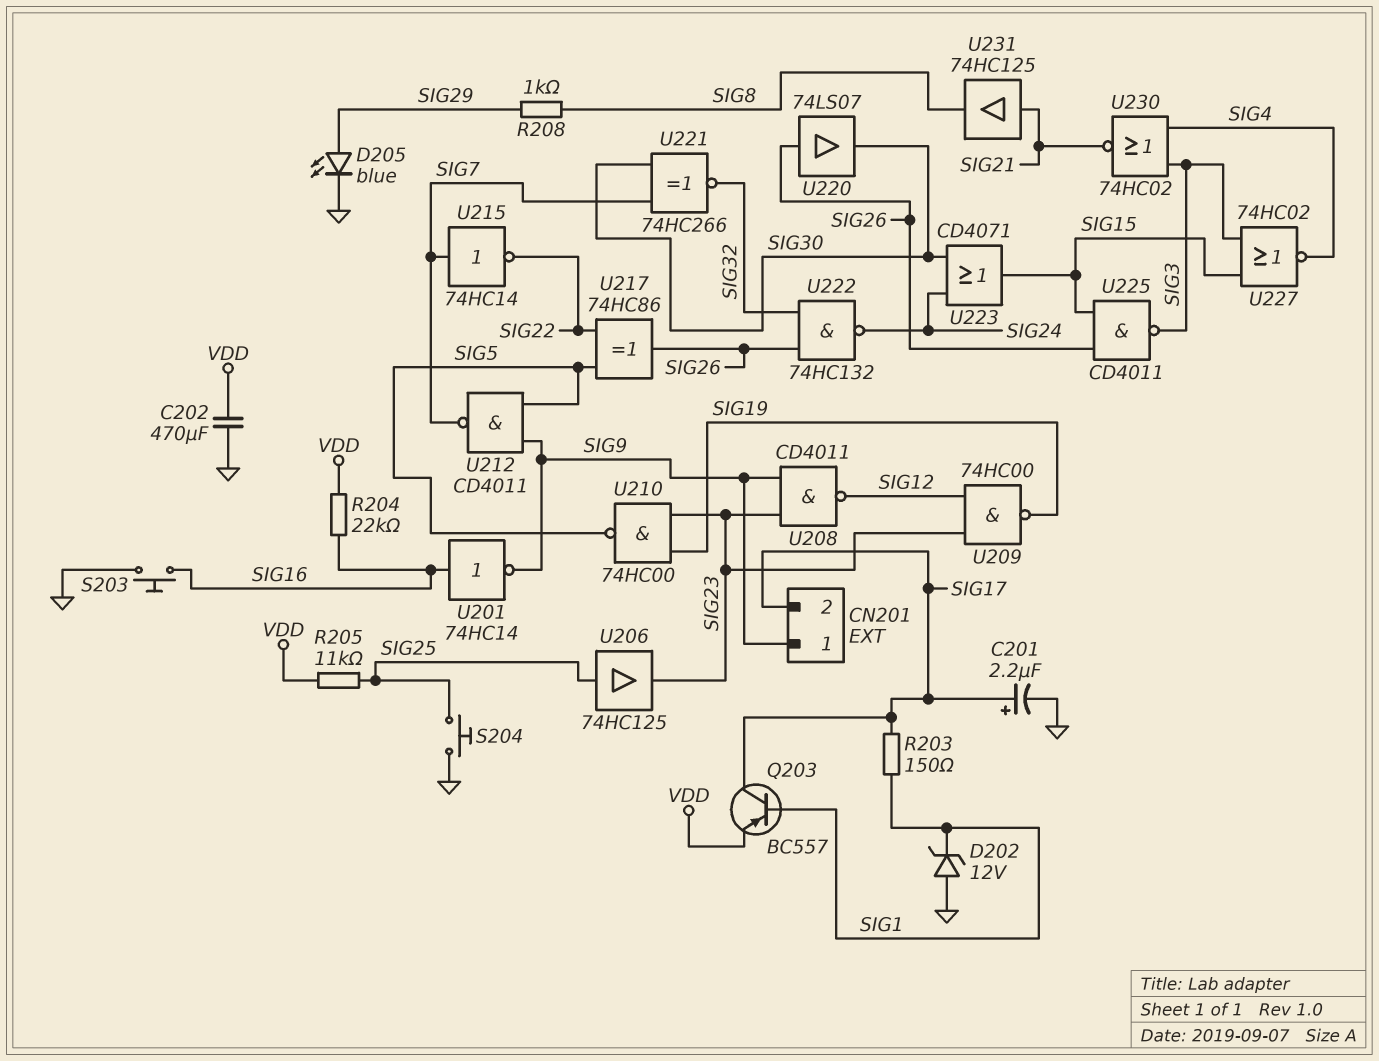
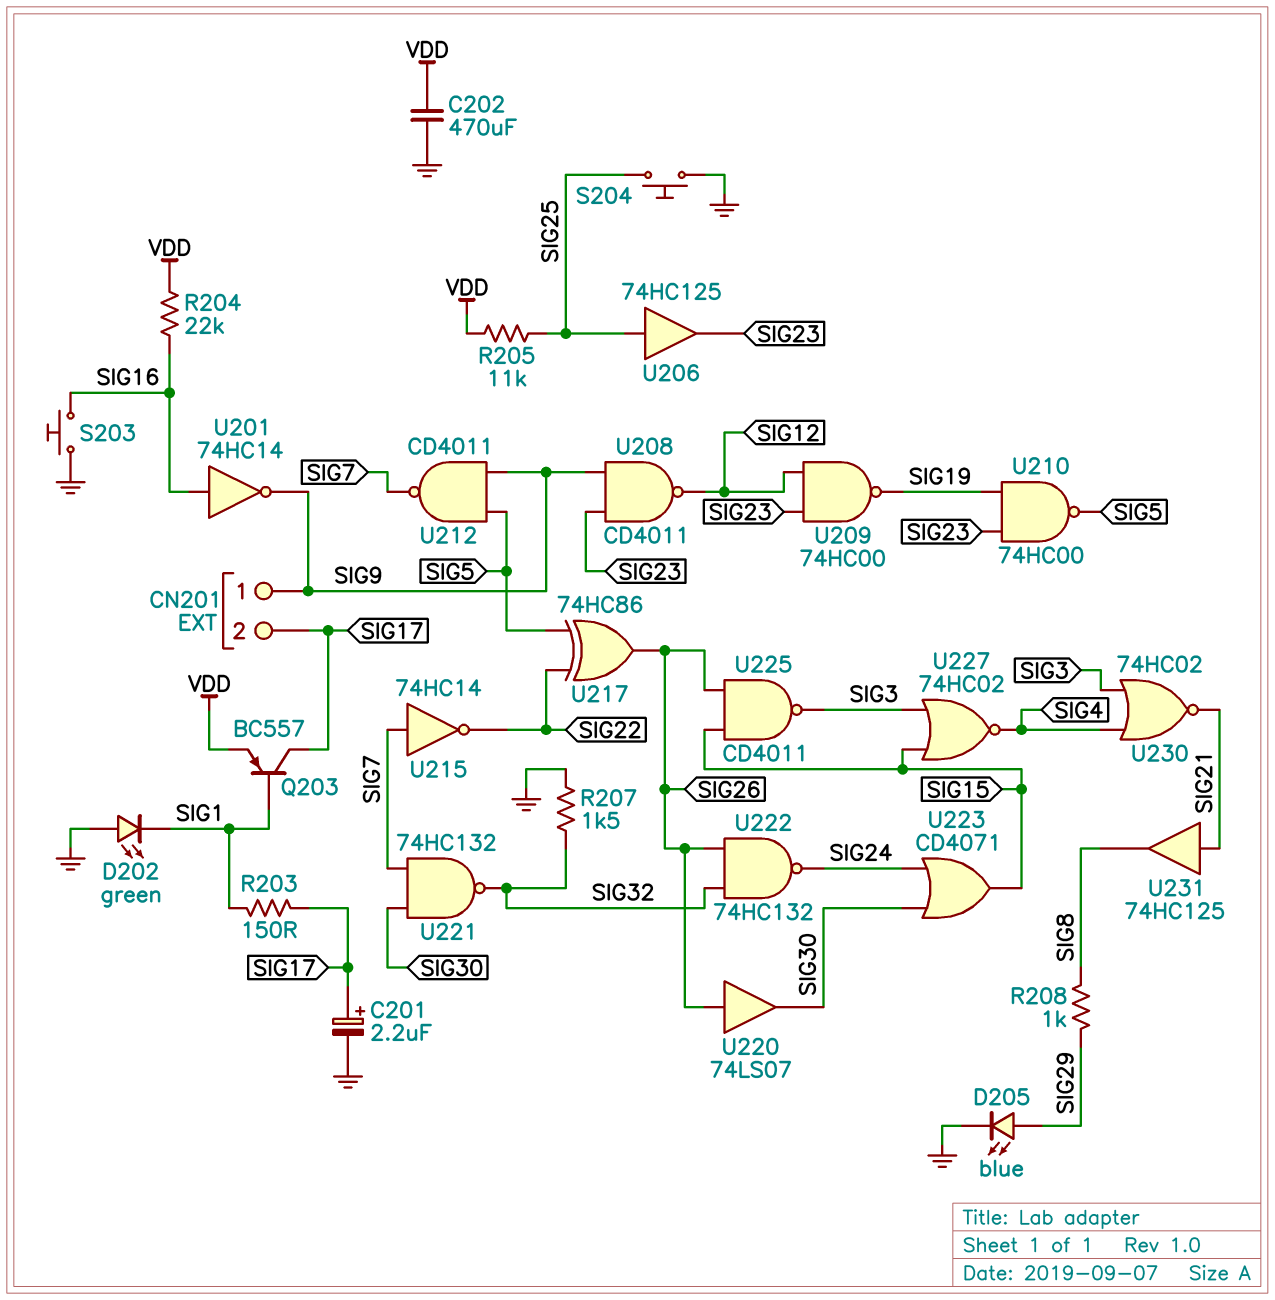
D202: zener 12V (A GND, K SIG1) -> LED green (A GND, K SIG1)
R207: none -> 1.5k (GND, SIG32)
U221: XNOR 74HC266 (in SIG7, in SIG30, out SIG32) -> NAND 74HC132 (in SIG7, in SIG30, out SIG32)

